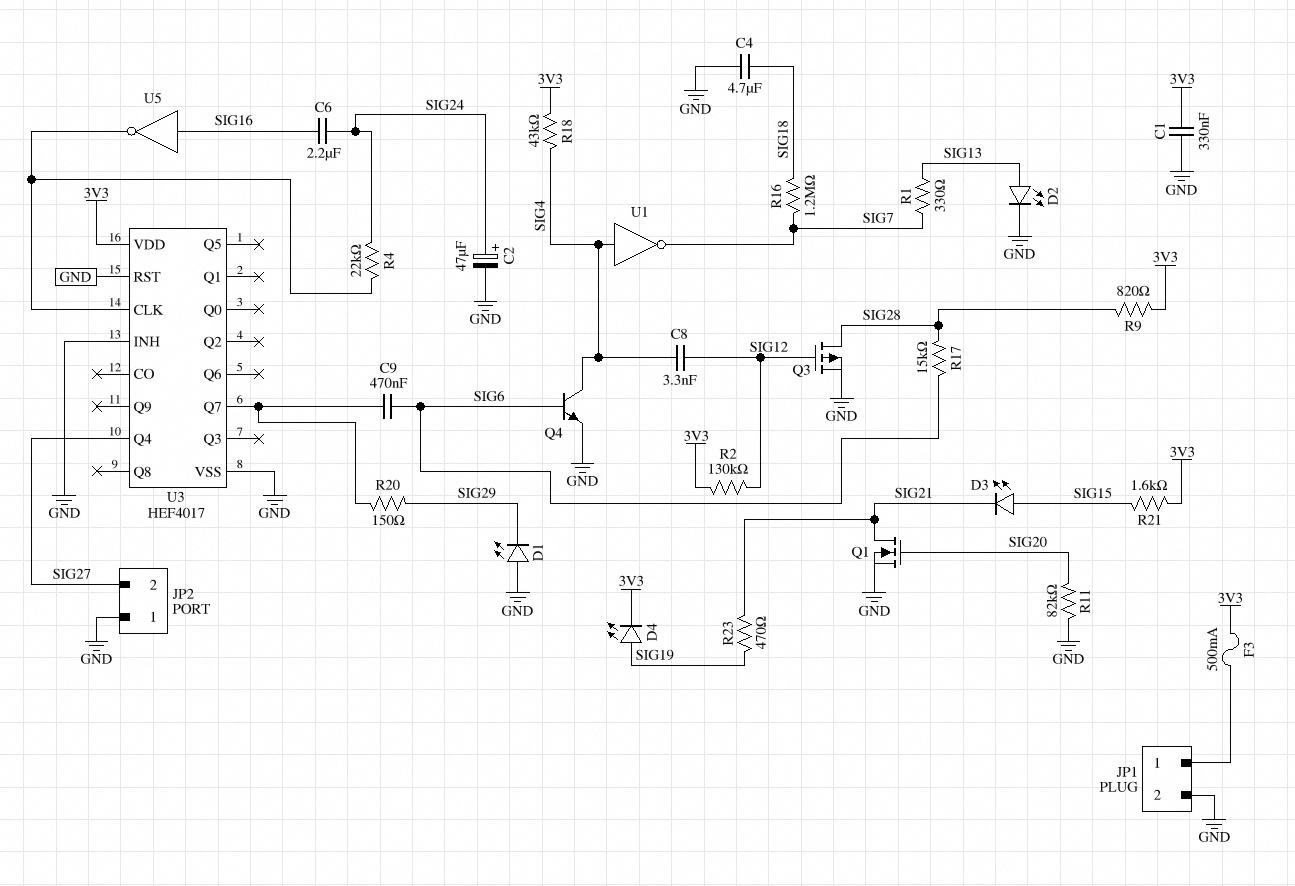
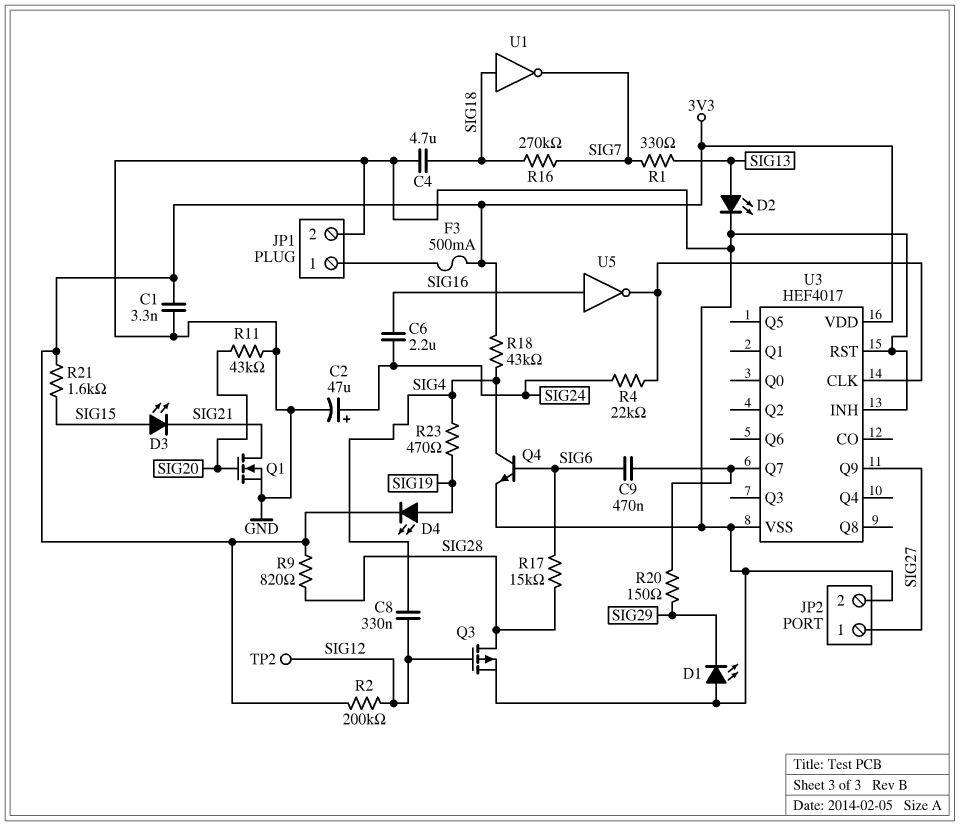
C1: 330nF (3V3, GND) -> 3.3nF (3V3, GND)
C8: 3.3nF (SIG4, SIG12) -> 330nF (SIG4, SIG12)
JP2 pin 1: GND -> SIG27
JP2 pin 2: SIG27 -> GND
R2: 130k (3V3, SIG12) -> 200k (3V3, SIG12)
R11: 82k (GND, SIG20) -> 43k (GND, SIG20)
R16: 1.2M (SIG7, SIG18) -> 270k (SIG7, SIG18)
R23: 470 (SIG19, SIG21) -> 470 (SIG4, SIG19)
TP2: none -> test point (SIG12)
U1: NOT (in SIG4, out SIG7) -> NOT (in SIG18, out SIG7)
U3 pin Q4: SIG27 -> none
U3 pin Q9: none -> SIG27

